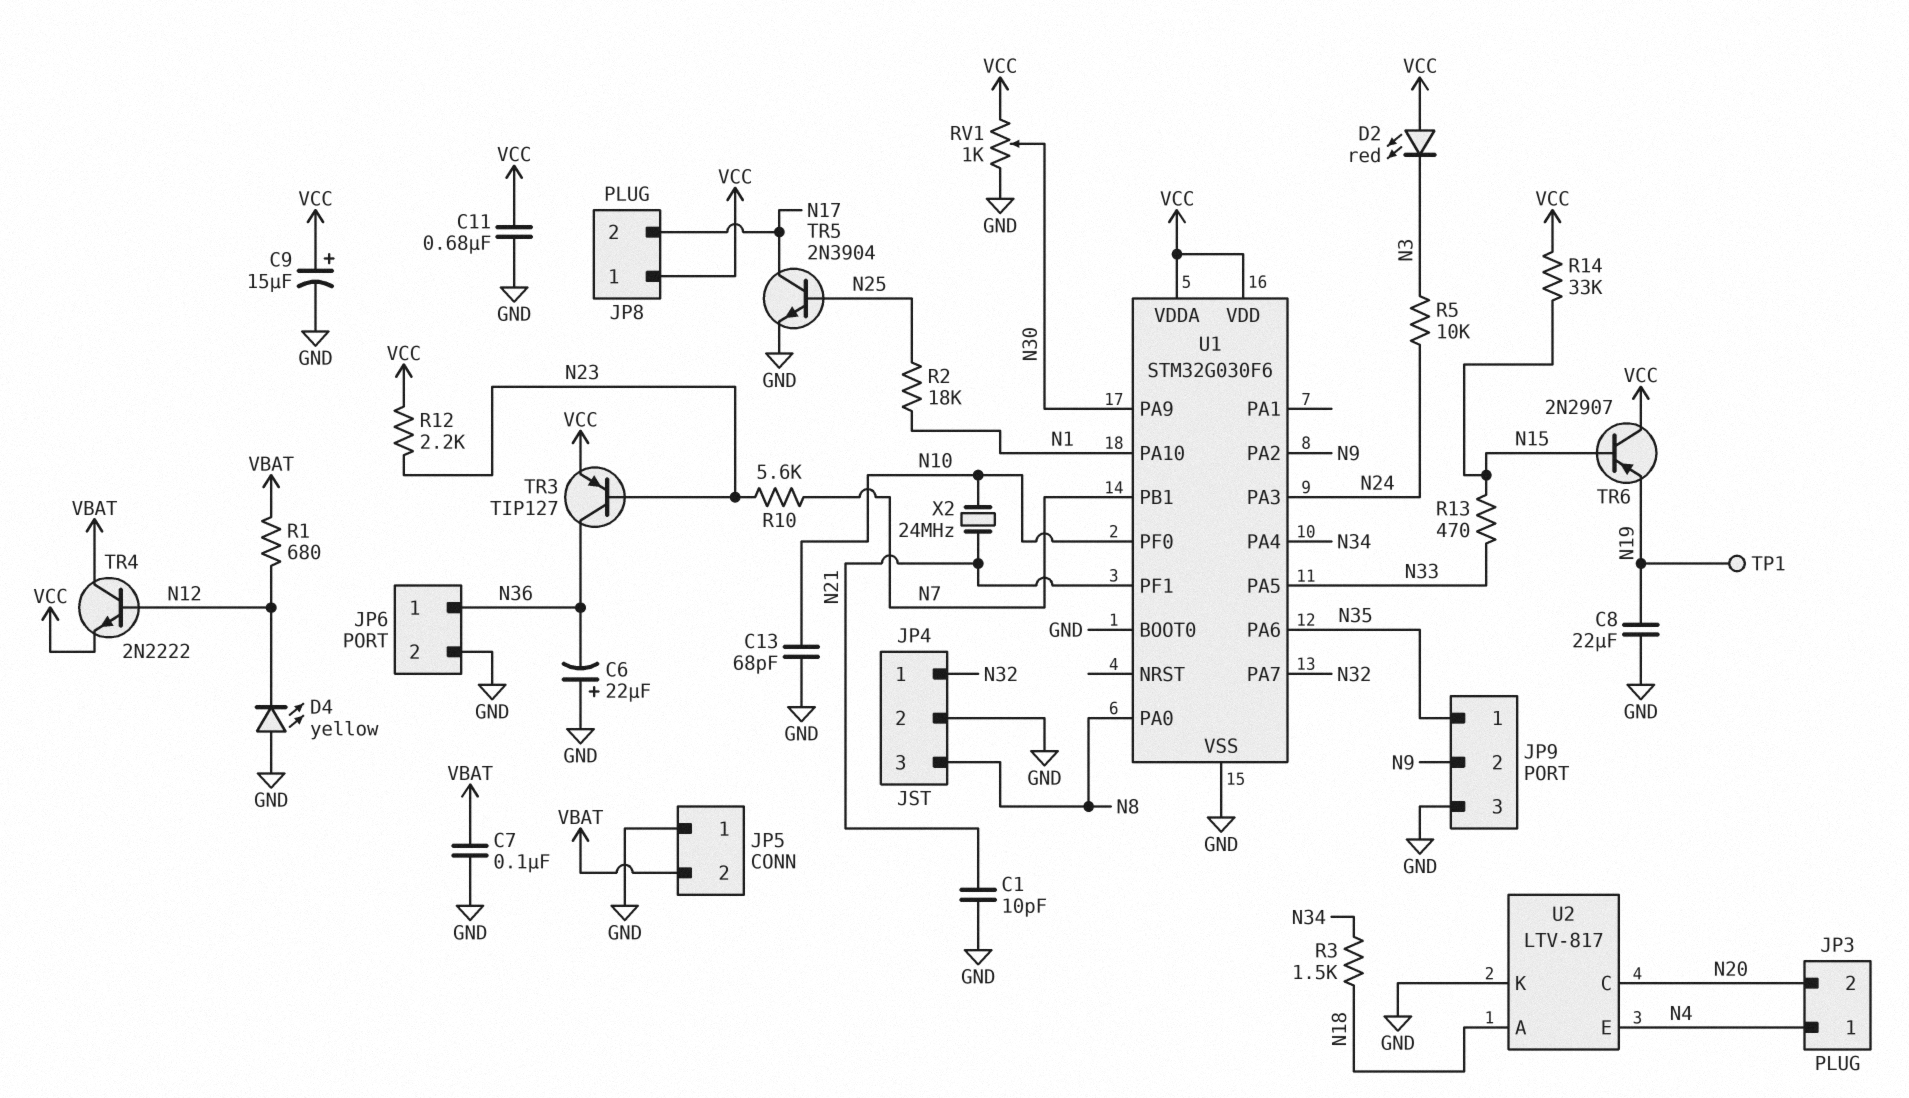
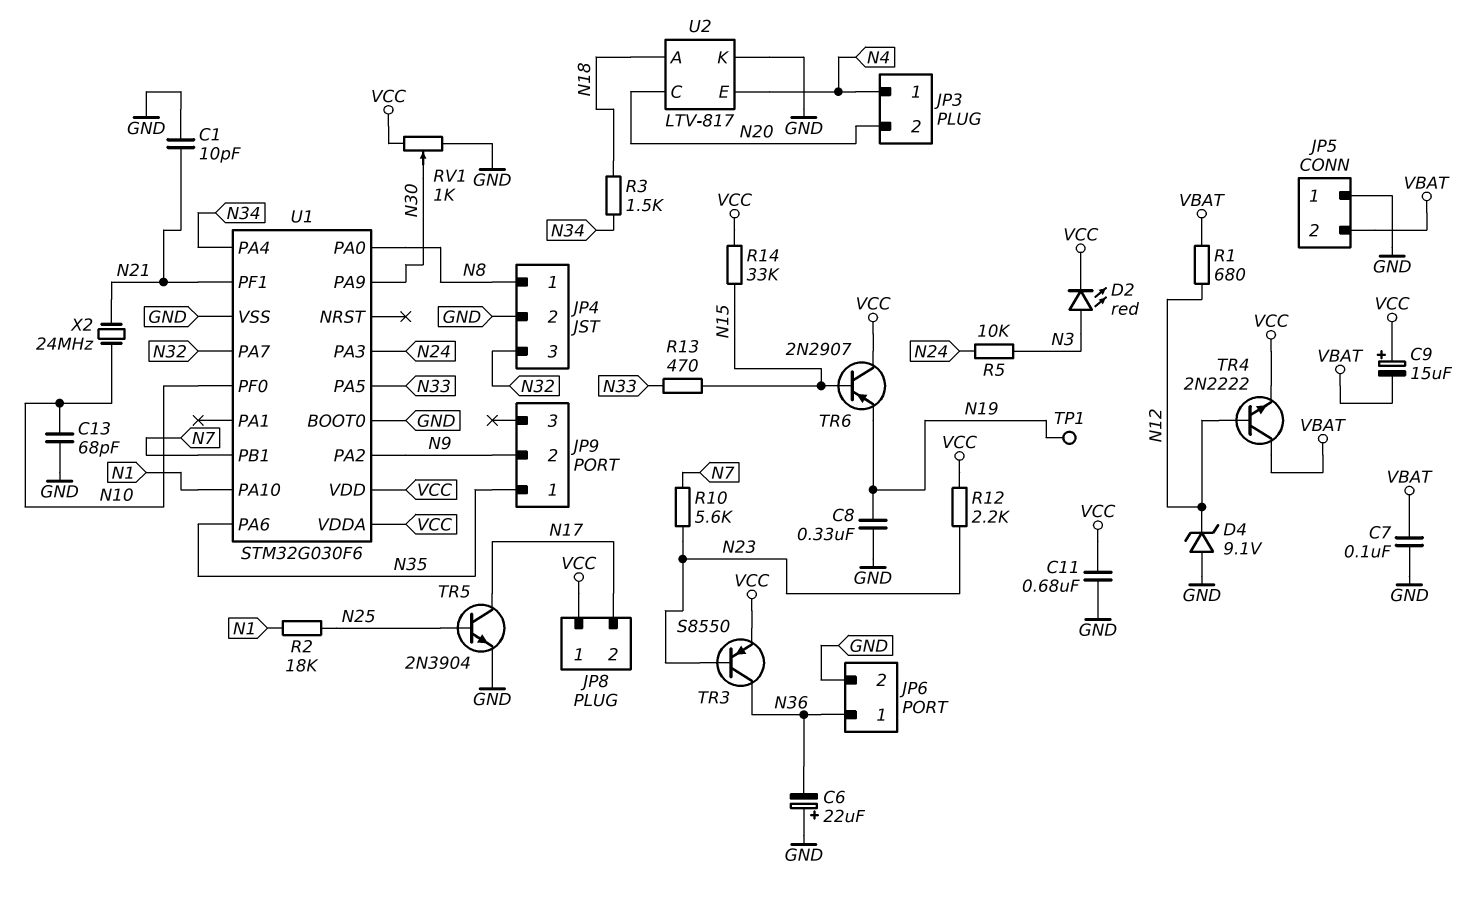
C8: 22uF (GND, N19) -> 330nF (GND, N19)
C9: 15uF (plus VCC, minus GND) -> 15uF (plus VCC, minus VBAT)
D2: LED red (A VCC, K N3) -> LED red (A N3, K VCC)
D4: LED yellow (A GND, K N12) -> zener 9.1V (A GND, K N12)
JP4 pin 1: N32 -> N8
JP4 pin 3: N8 -> N32
JP9 pin 3: GND -> none
TR3: PNP TIP127 (B N23, C N36, E VCC) -> PNP S8550 (B N23, C N36, E VCC)

